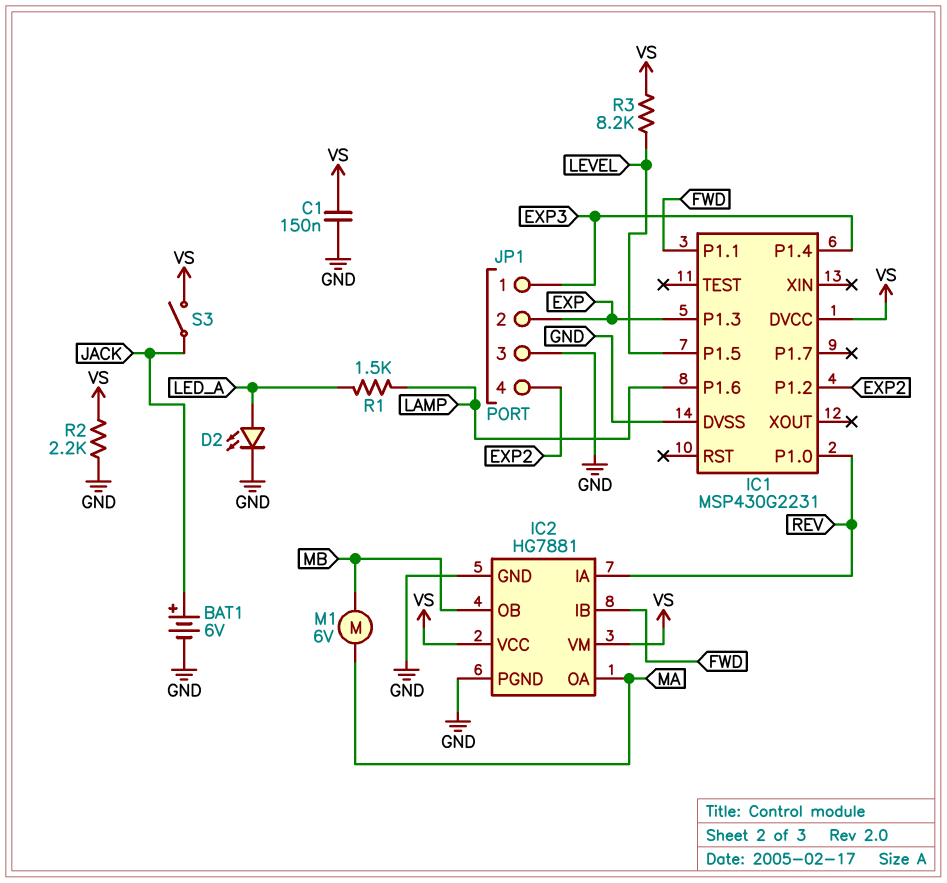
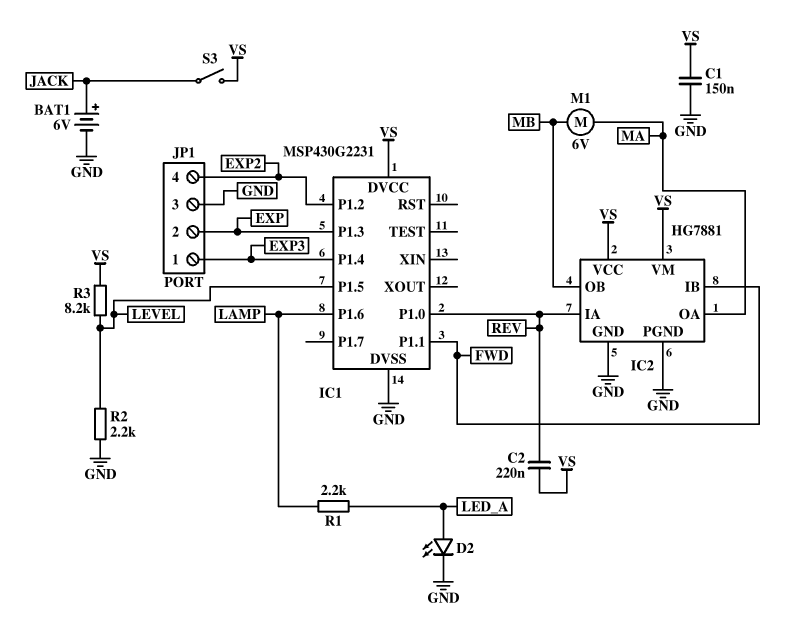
C2: none -> 220nF (REV, VS)
R1: 1.5k (LAMP, LED_A) -> 2.2k (LAMP, LED_A)
R2: 2.2k (GND, VS) -> 2.2k (GND, LEVEL)

